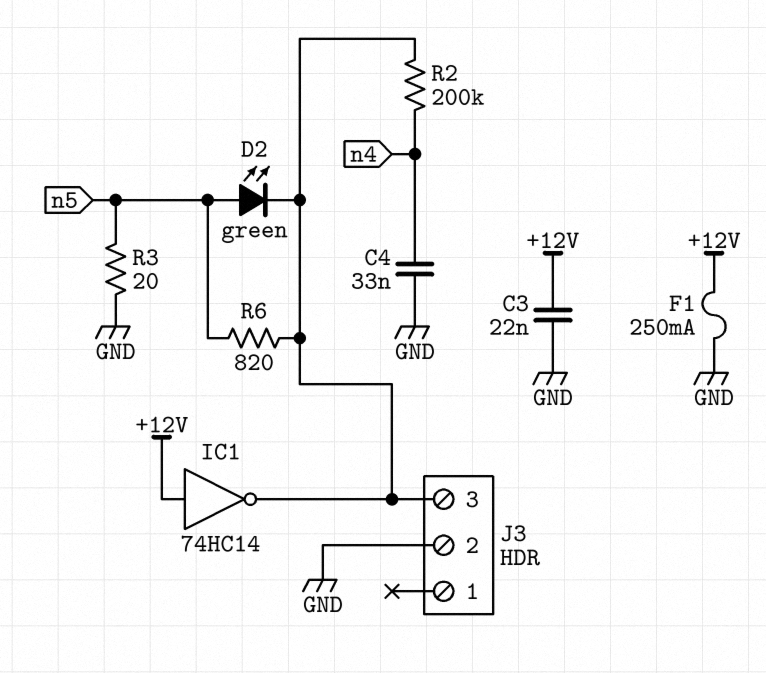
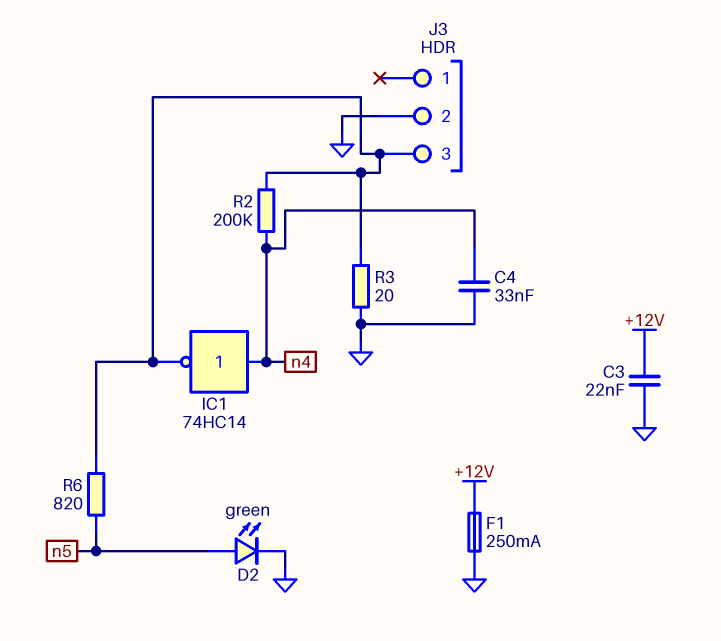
D2: LED green (A n5, K J3/3) -> LED green (A n5, K GND)
IC1: NOT 74HC14 (in +12V, out J3/3) -> NOT 74HC14 (in n4, out J3/3)
R3: 20 (GND, n5) -> 20 (GND, J3/3)

